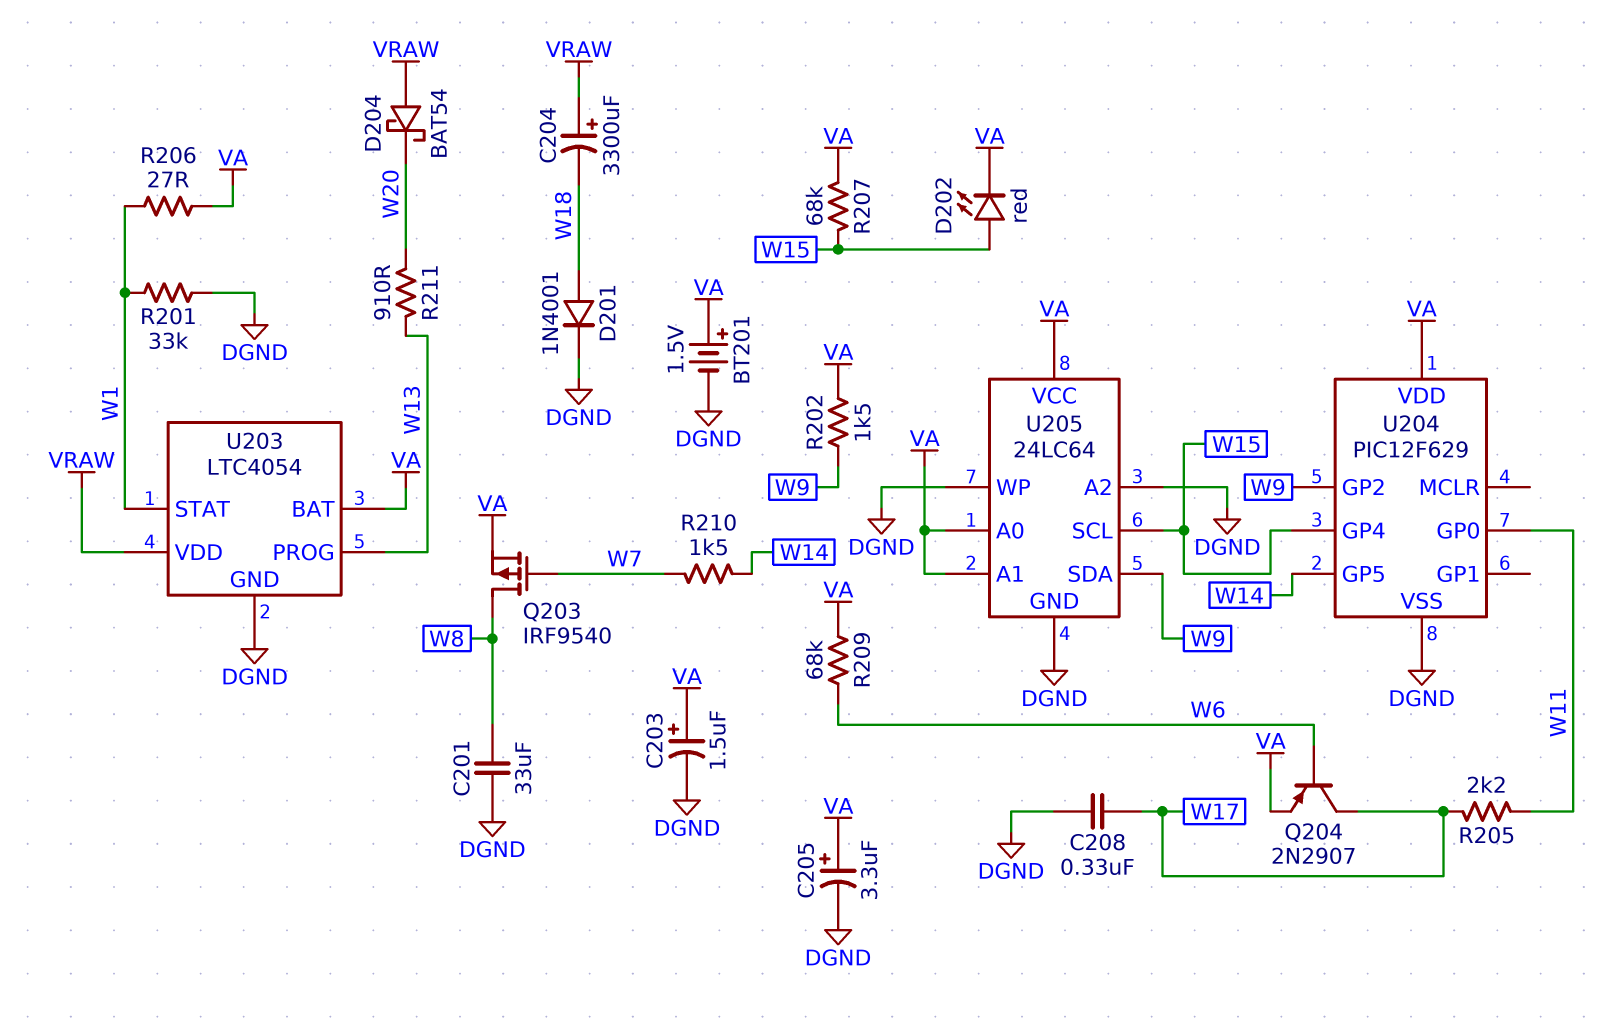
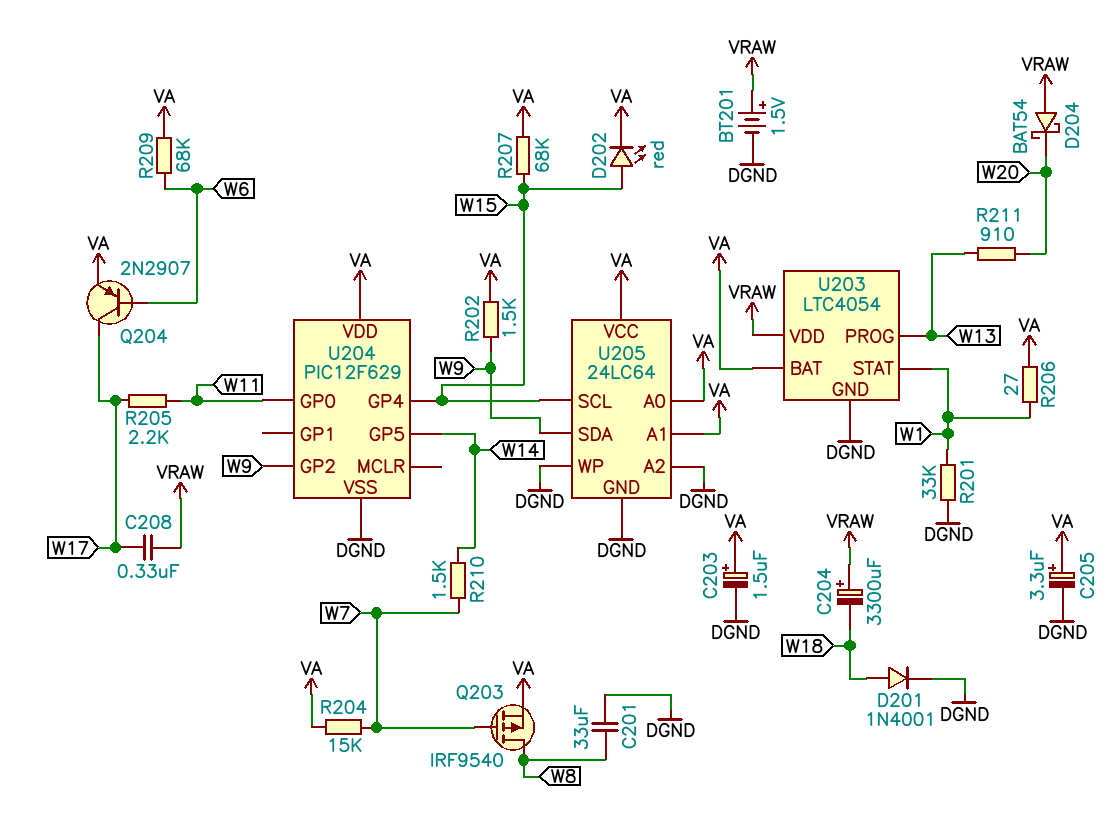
BT201: 1.5V (plus VA, minus DGND) -> 1.5V (plus VRAW, minus DGND)
C208: 330nF (DGND, W17) -> 330nF (VRAW, W17)
R204: none -> 15k (VA, W7)

